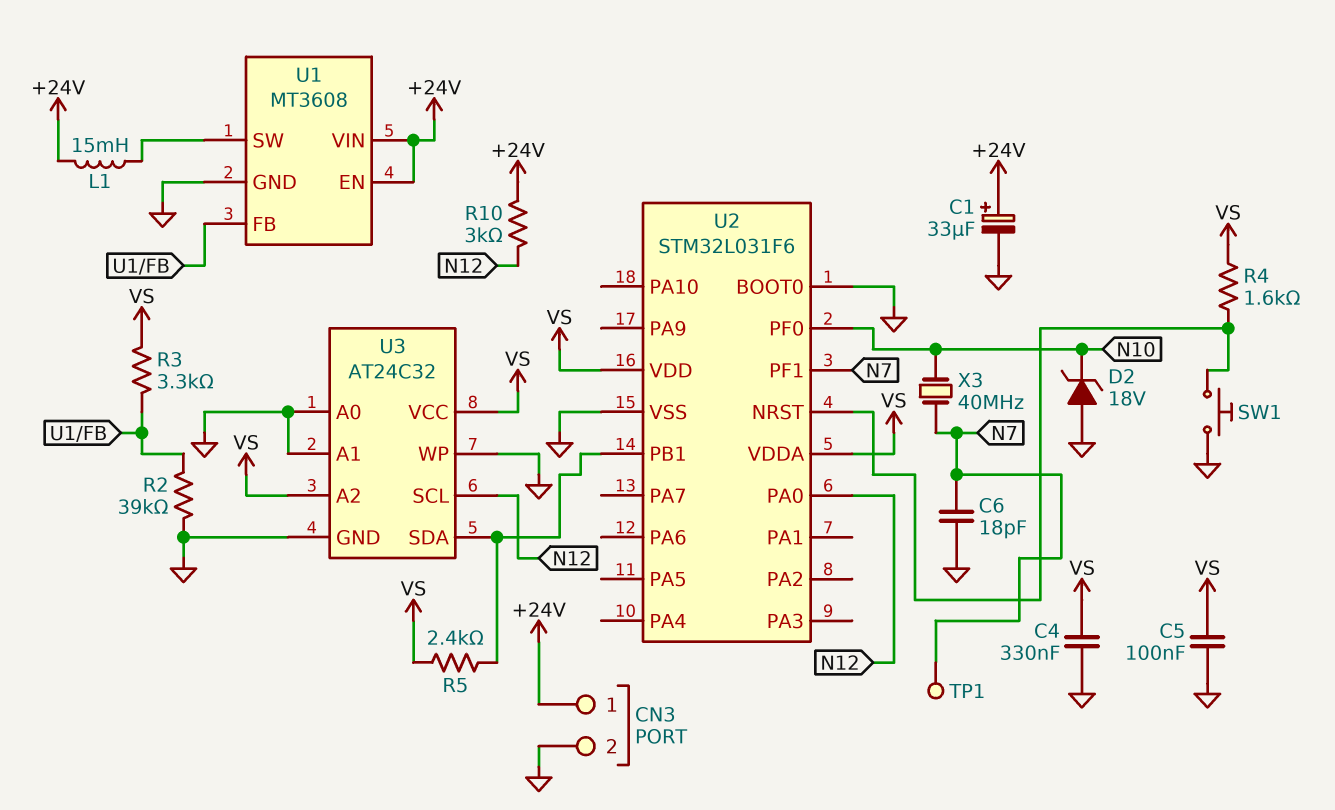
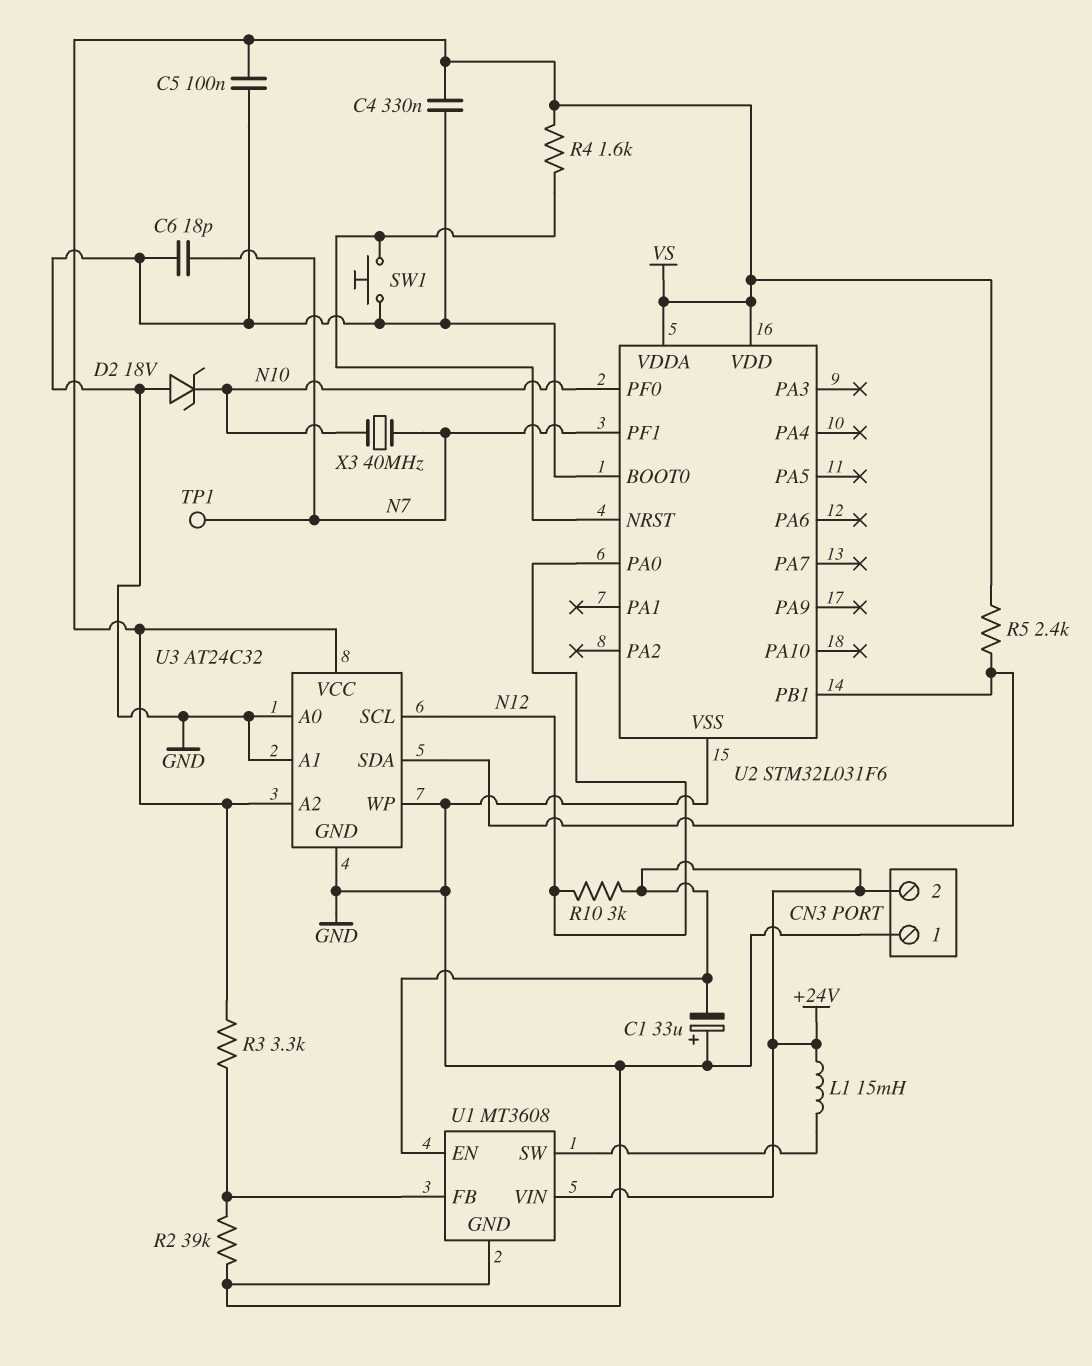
C1: 33uF (plus +24V, minus GND) -> 33uF (plus GND, minus +24V)
CN3 pin 1: +24V -> GND
CN3 pin 2: GND -> +24V

